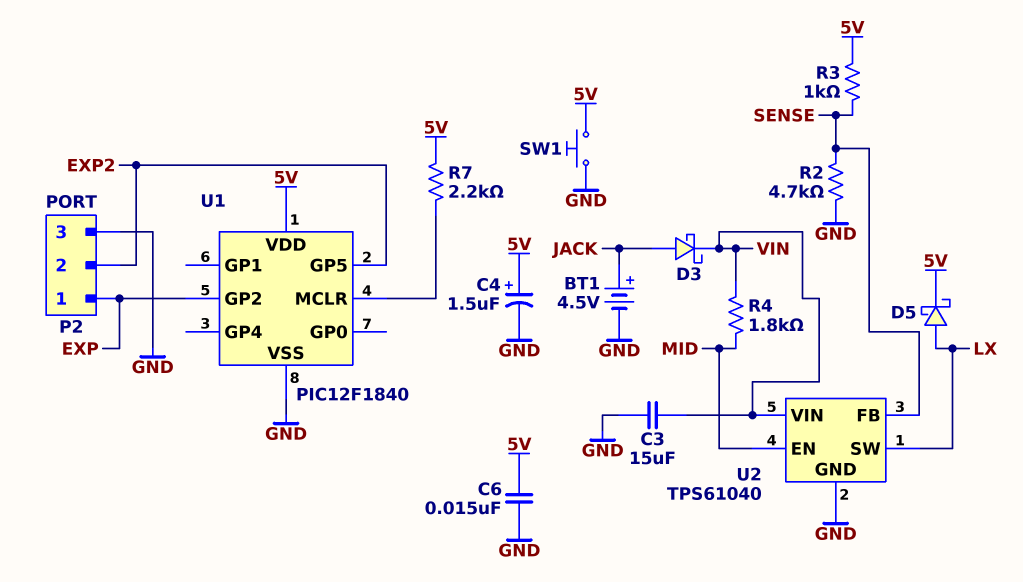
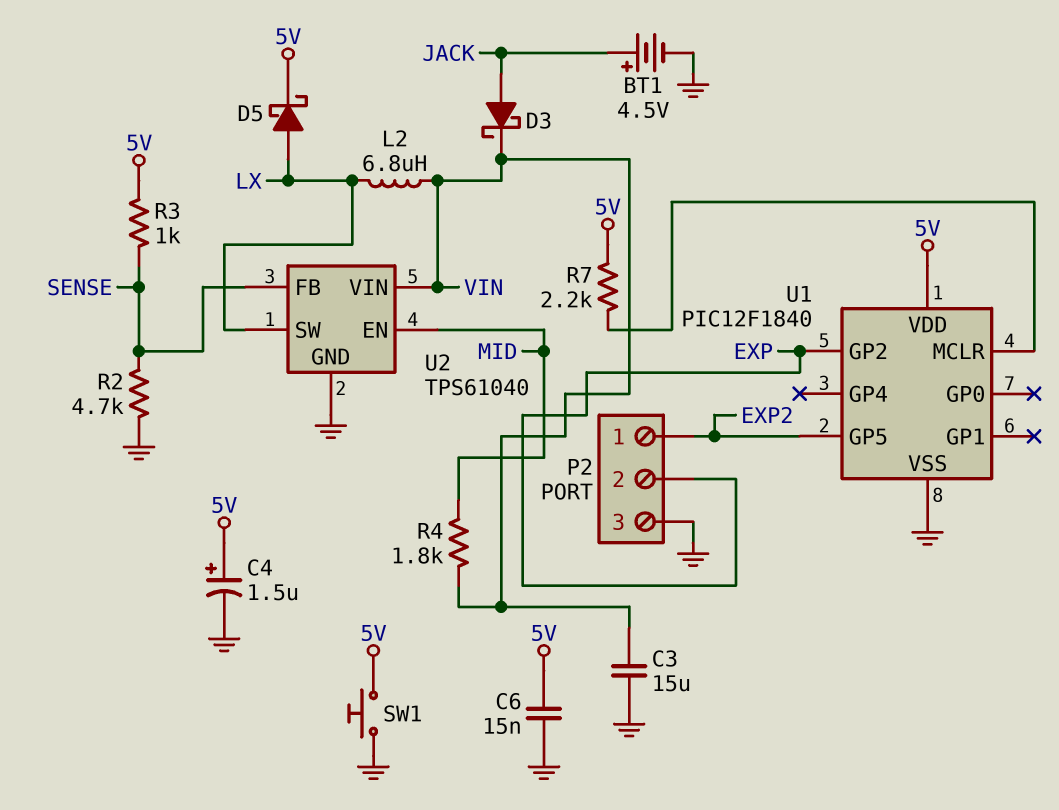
L2: none -> 6.8uH (LX, VIN)
P2 pin 1: EXP -> EXP2
P2 pin 2: EXP2 -> EXP

